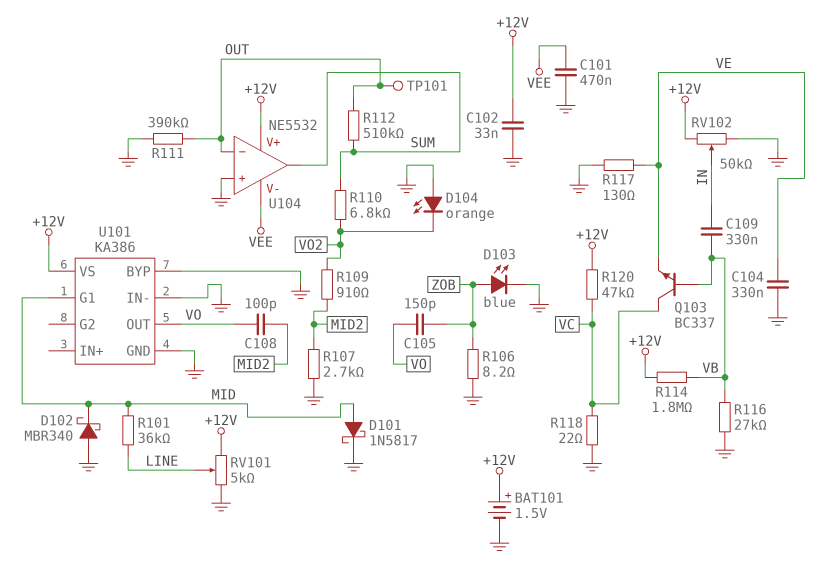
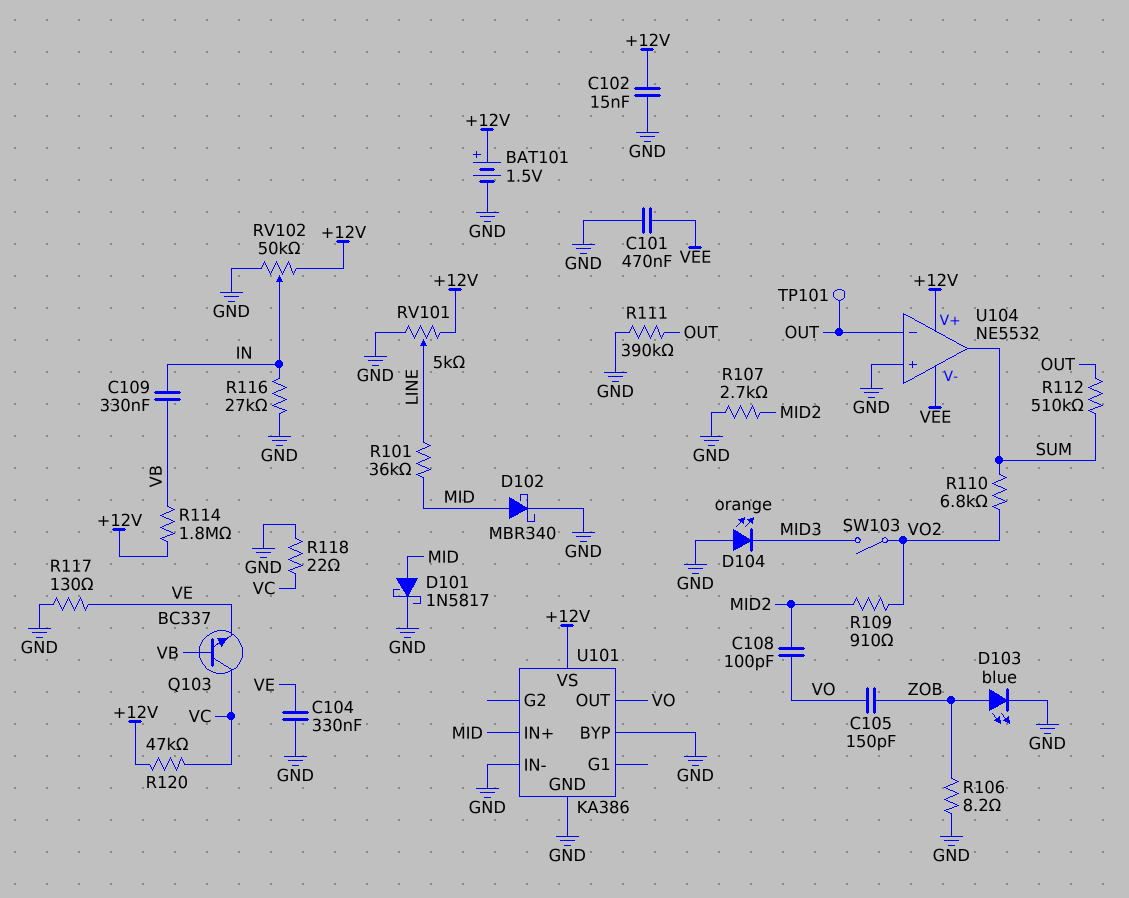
C102: 33nF (+12V, GND) -> 15nF (+12V, GND)
D102: schottky MBR340 (A GND, K MID) -> schottky MBR340 (A MID, K GND)
D104: LED orange (A GND, K VO2) -> LED orange (A GND, K MID3)
R116: 27k (GND, VB) -> 27k (GND, IN)
SW103: none -> switch (MID3, VO2)
U101 pin G1: MID -> none
U101 pin IN+: none -> MID

